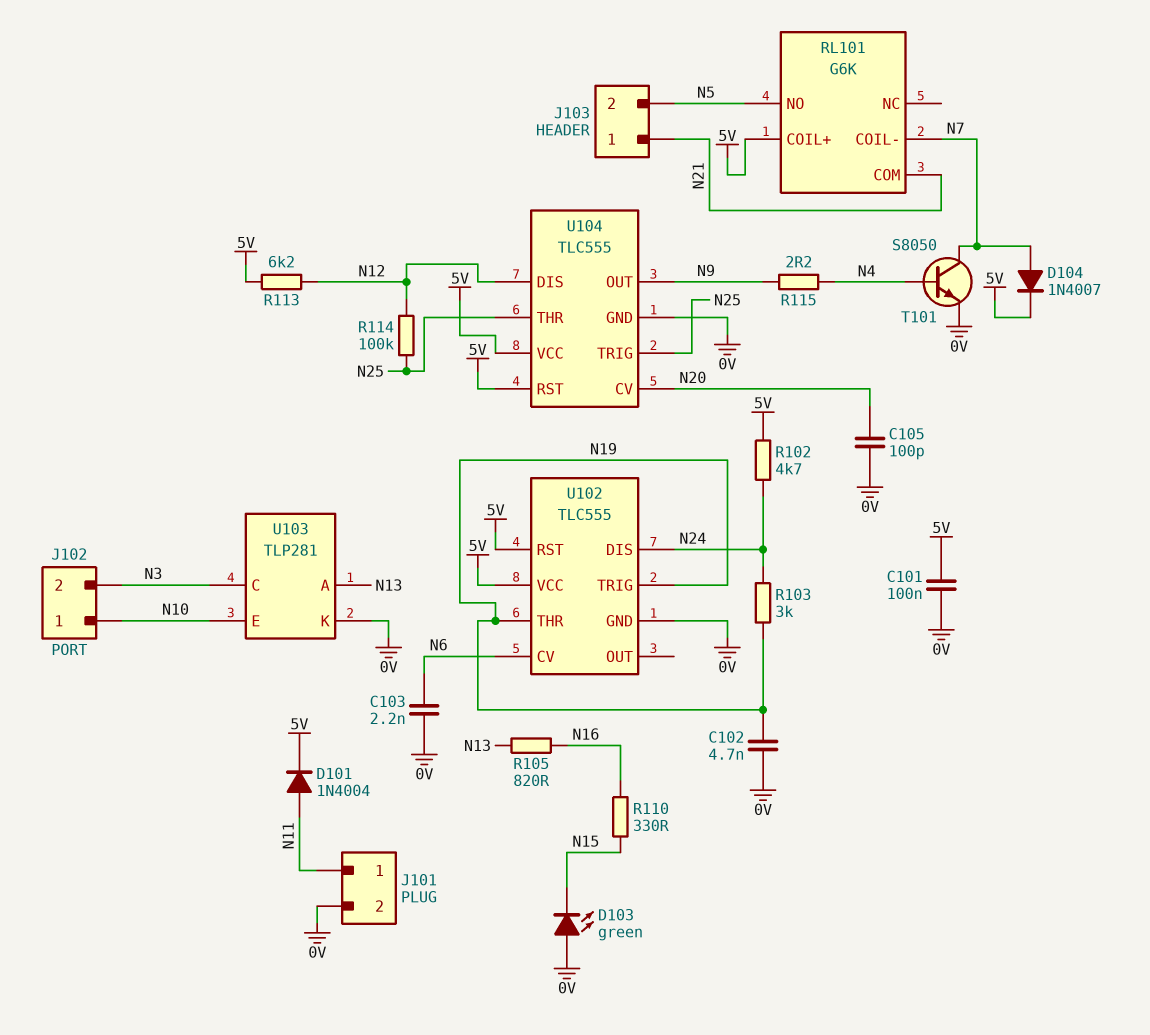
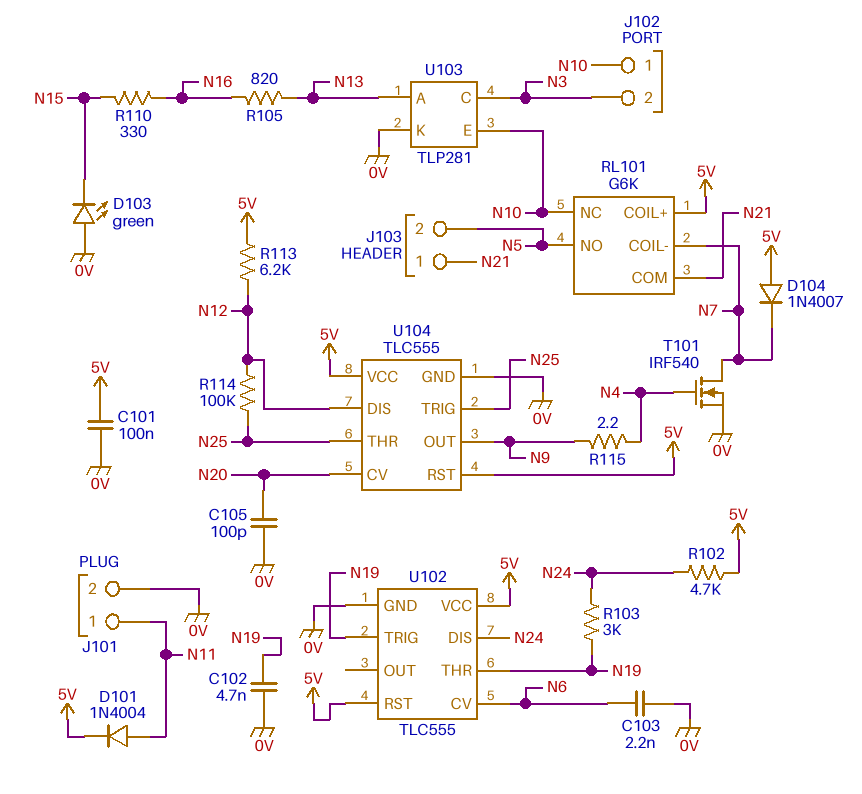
D104: diode 1N4007 (A N7, K 5V) -> diode 1N4007 (A 5V, K N7)
RL101 pin NC: none -> N10
T101: NPN S8050 (B N4, C N7, E 0V) -> NMOS IRF540 (G N4, D N7, S 0V)

